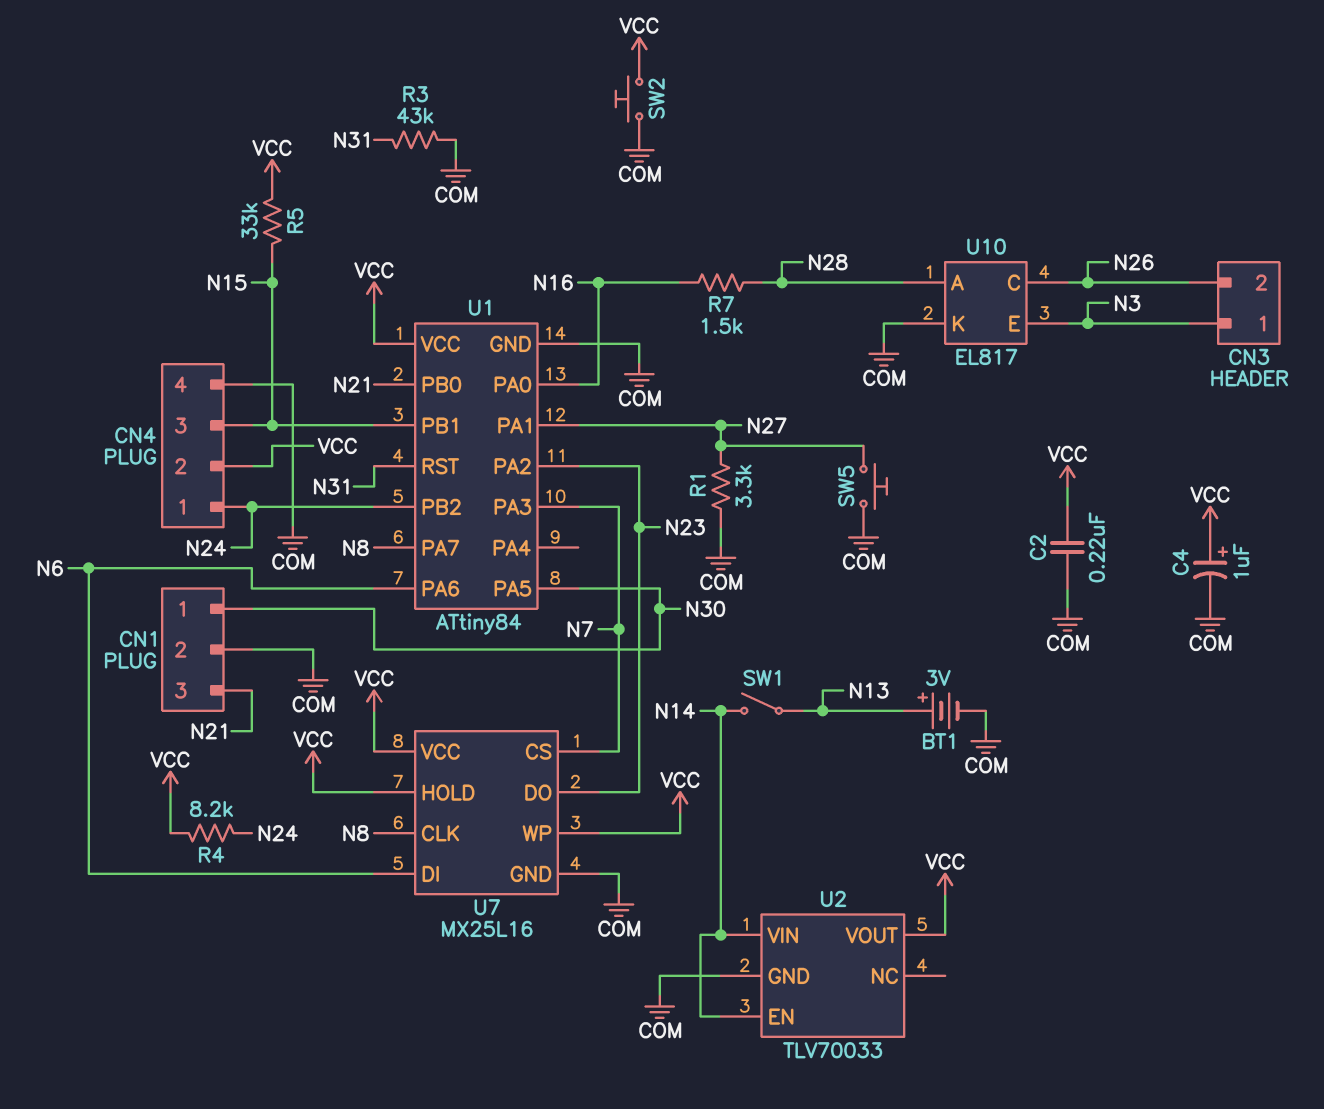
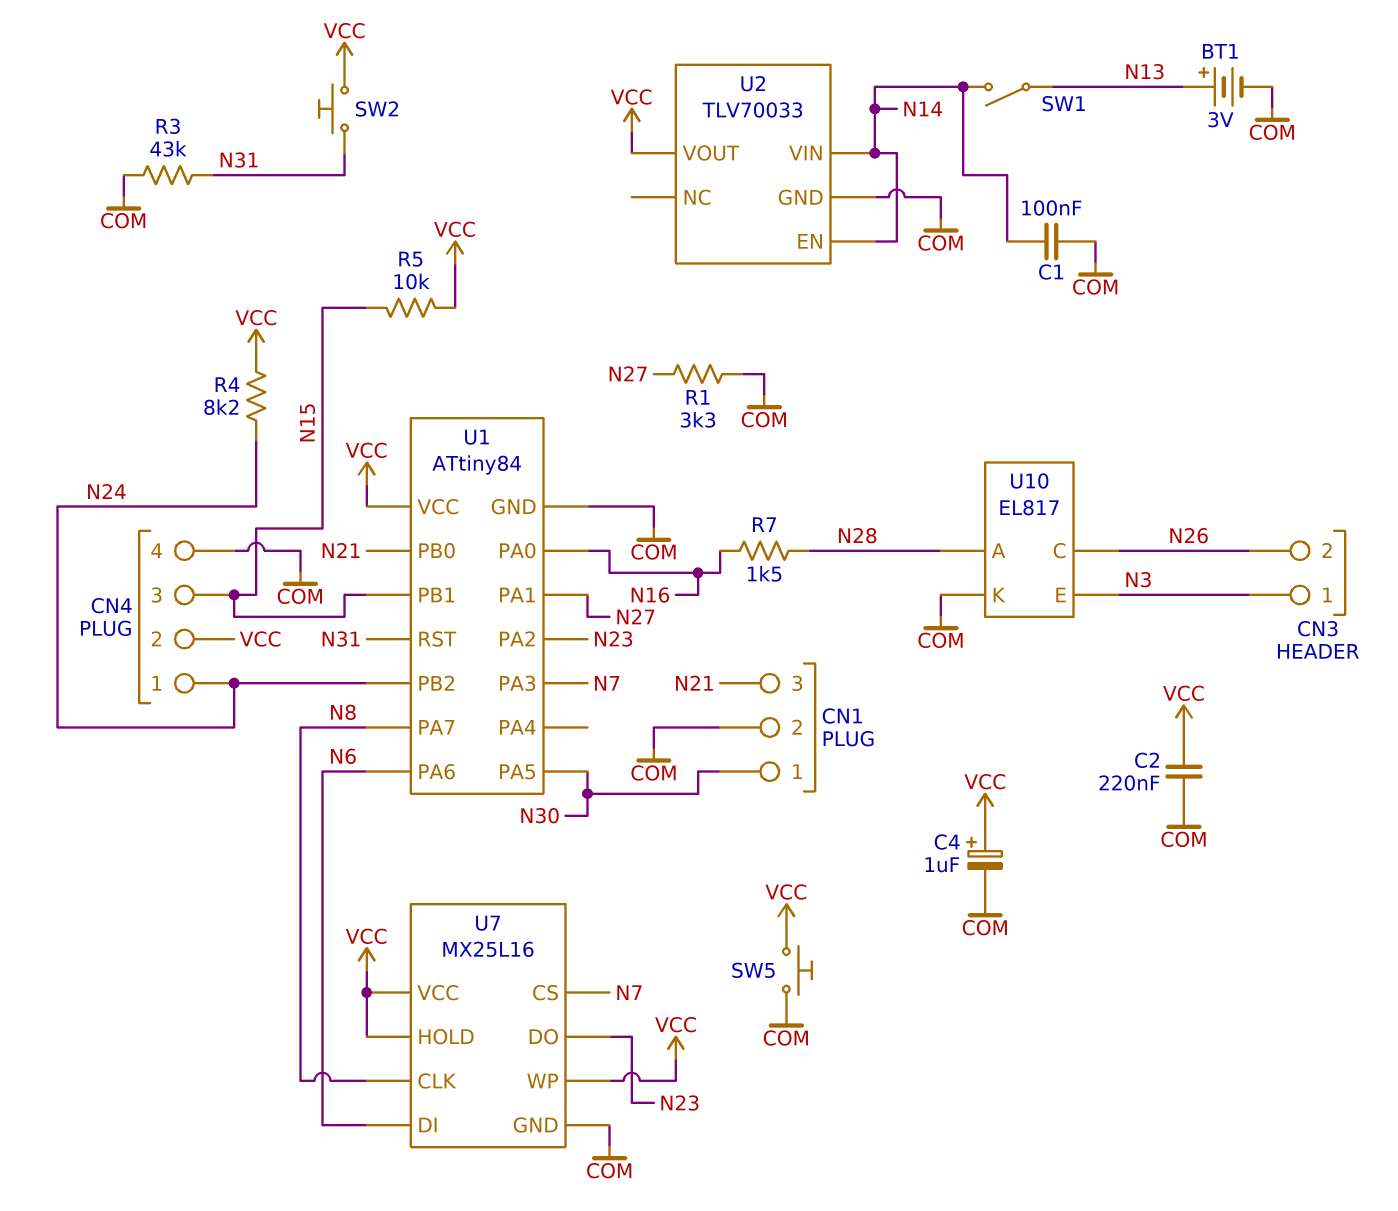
C1: none -> 100nF (COM, N14)
R5: 33k (N15, VCC) -> 10k (N15, VCC)
SW2: button (COM, VCC) -> button (N31, VCC)
SW5: button (COM, N27) -> button (COM, VCC)

